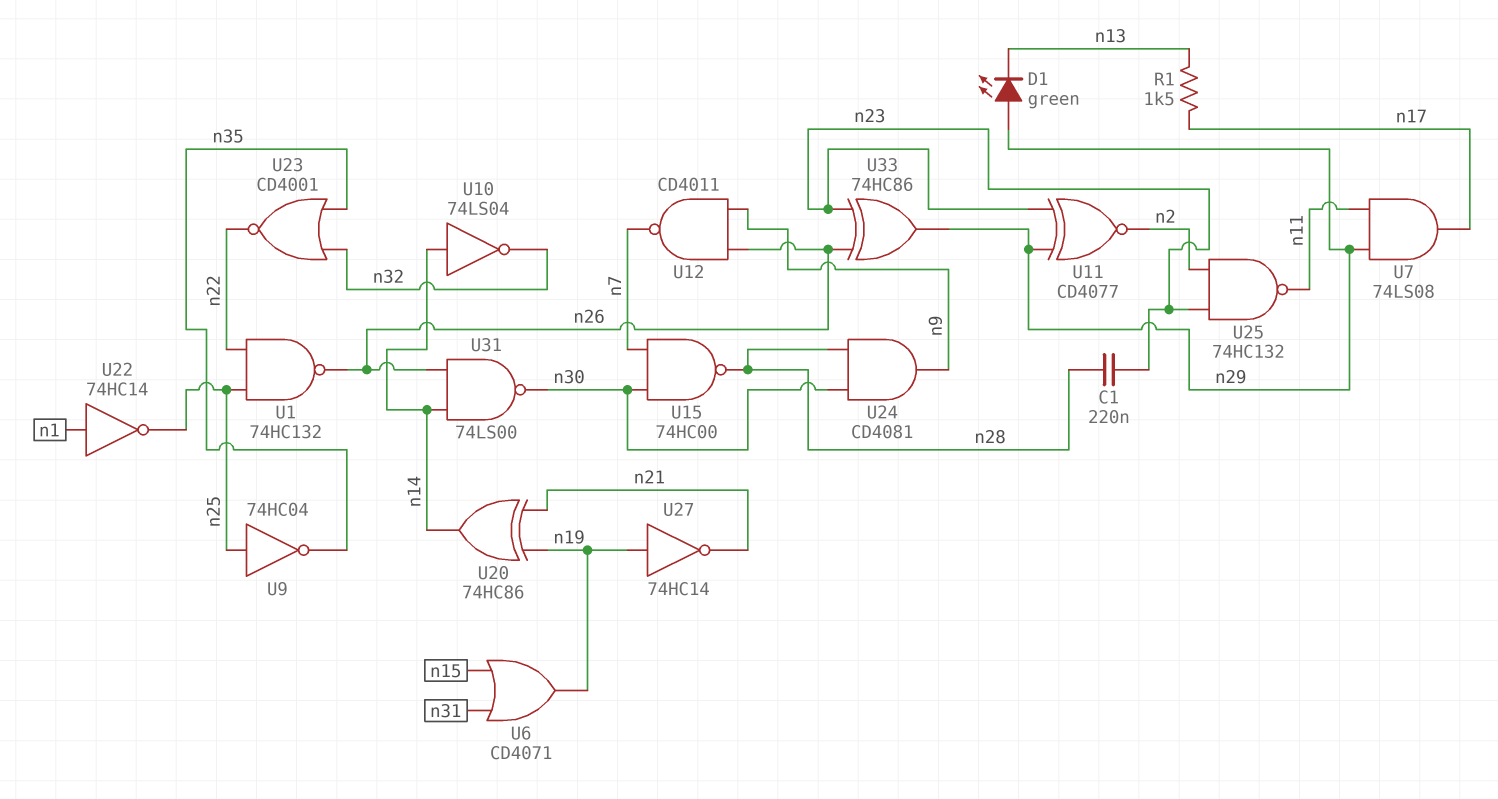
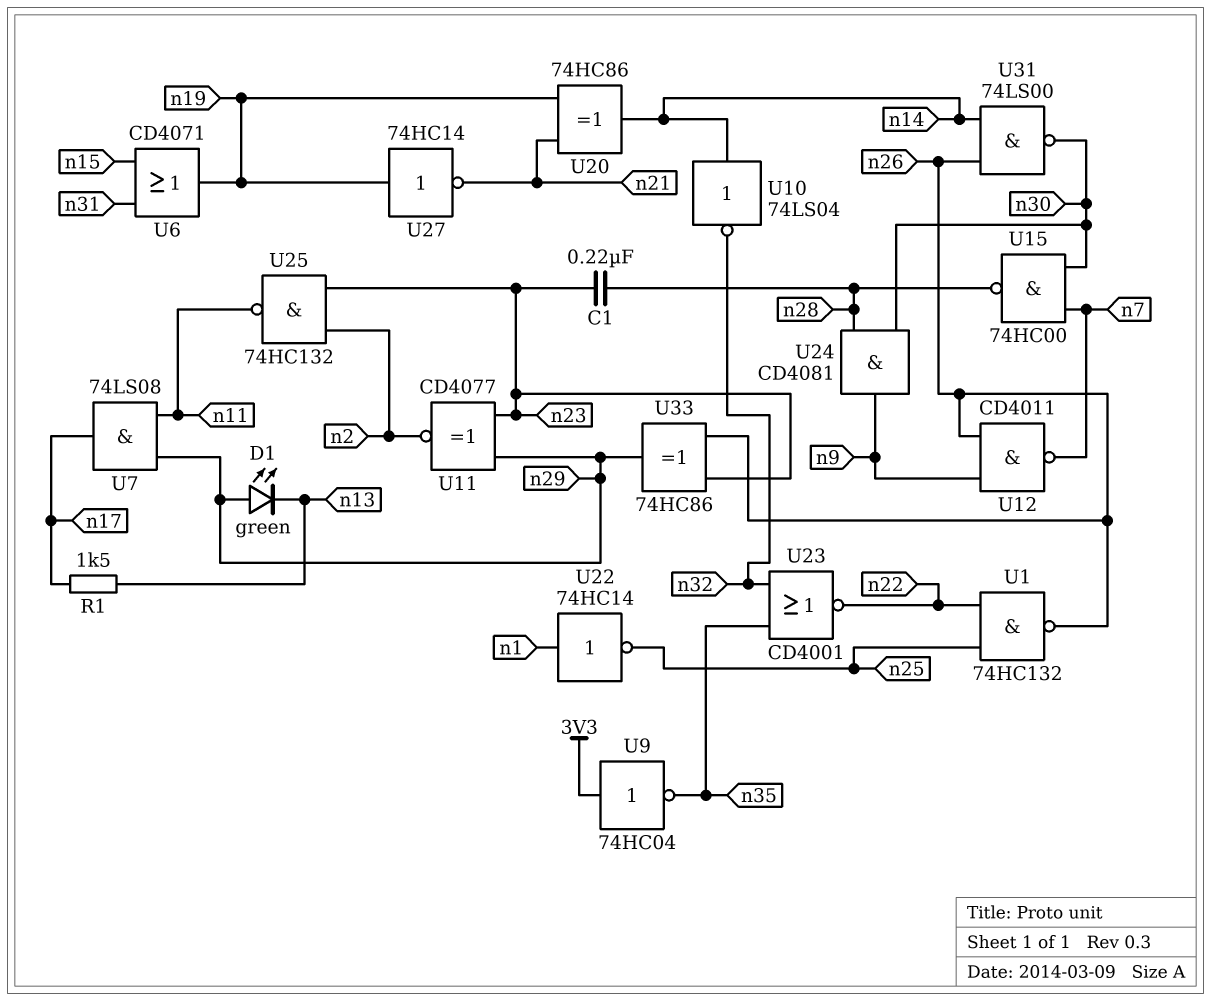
U9: NOT 74HC04 (in n25, out n35) -> NOT 74HC04 (in 3V3, out n35)

